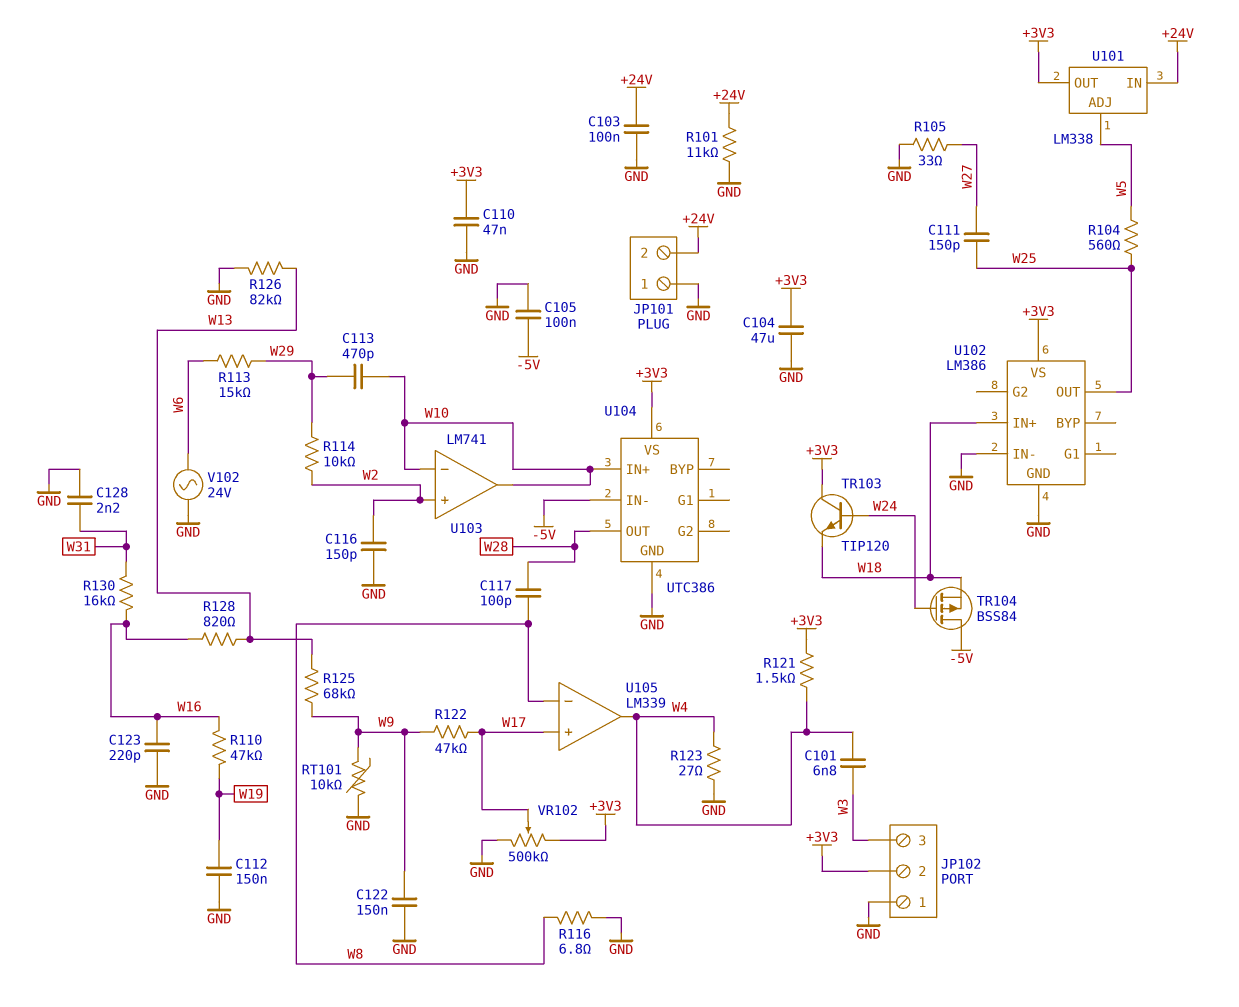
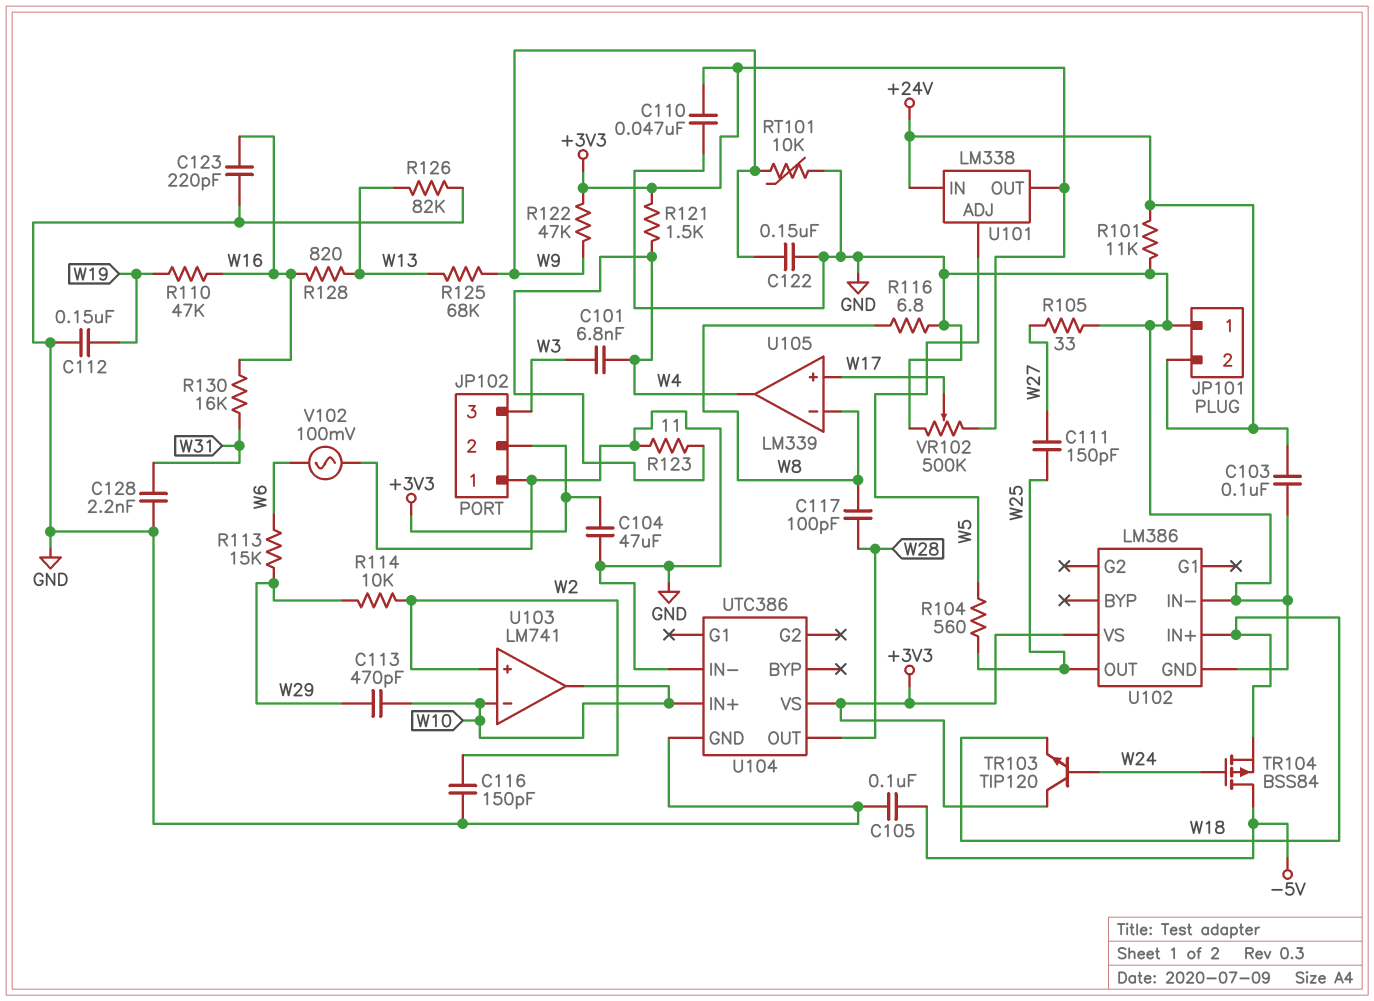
R122: 47k (W9, W17) -> 47k (+3V3, W9)
R123: 27 (GND, W4) -> 11 (GND, W4)
U104 pin IN-: -5V -> GND
V102: AC 24V (GND, W6) -> AC 100mV (GND, W6)

